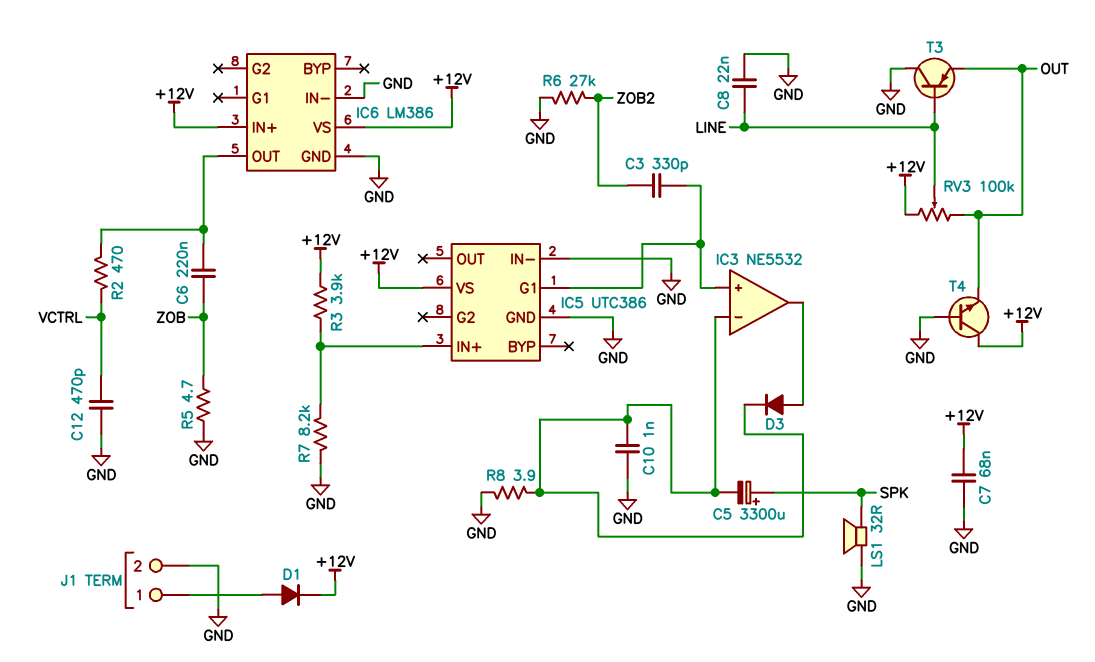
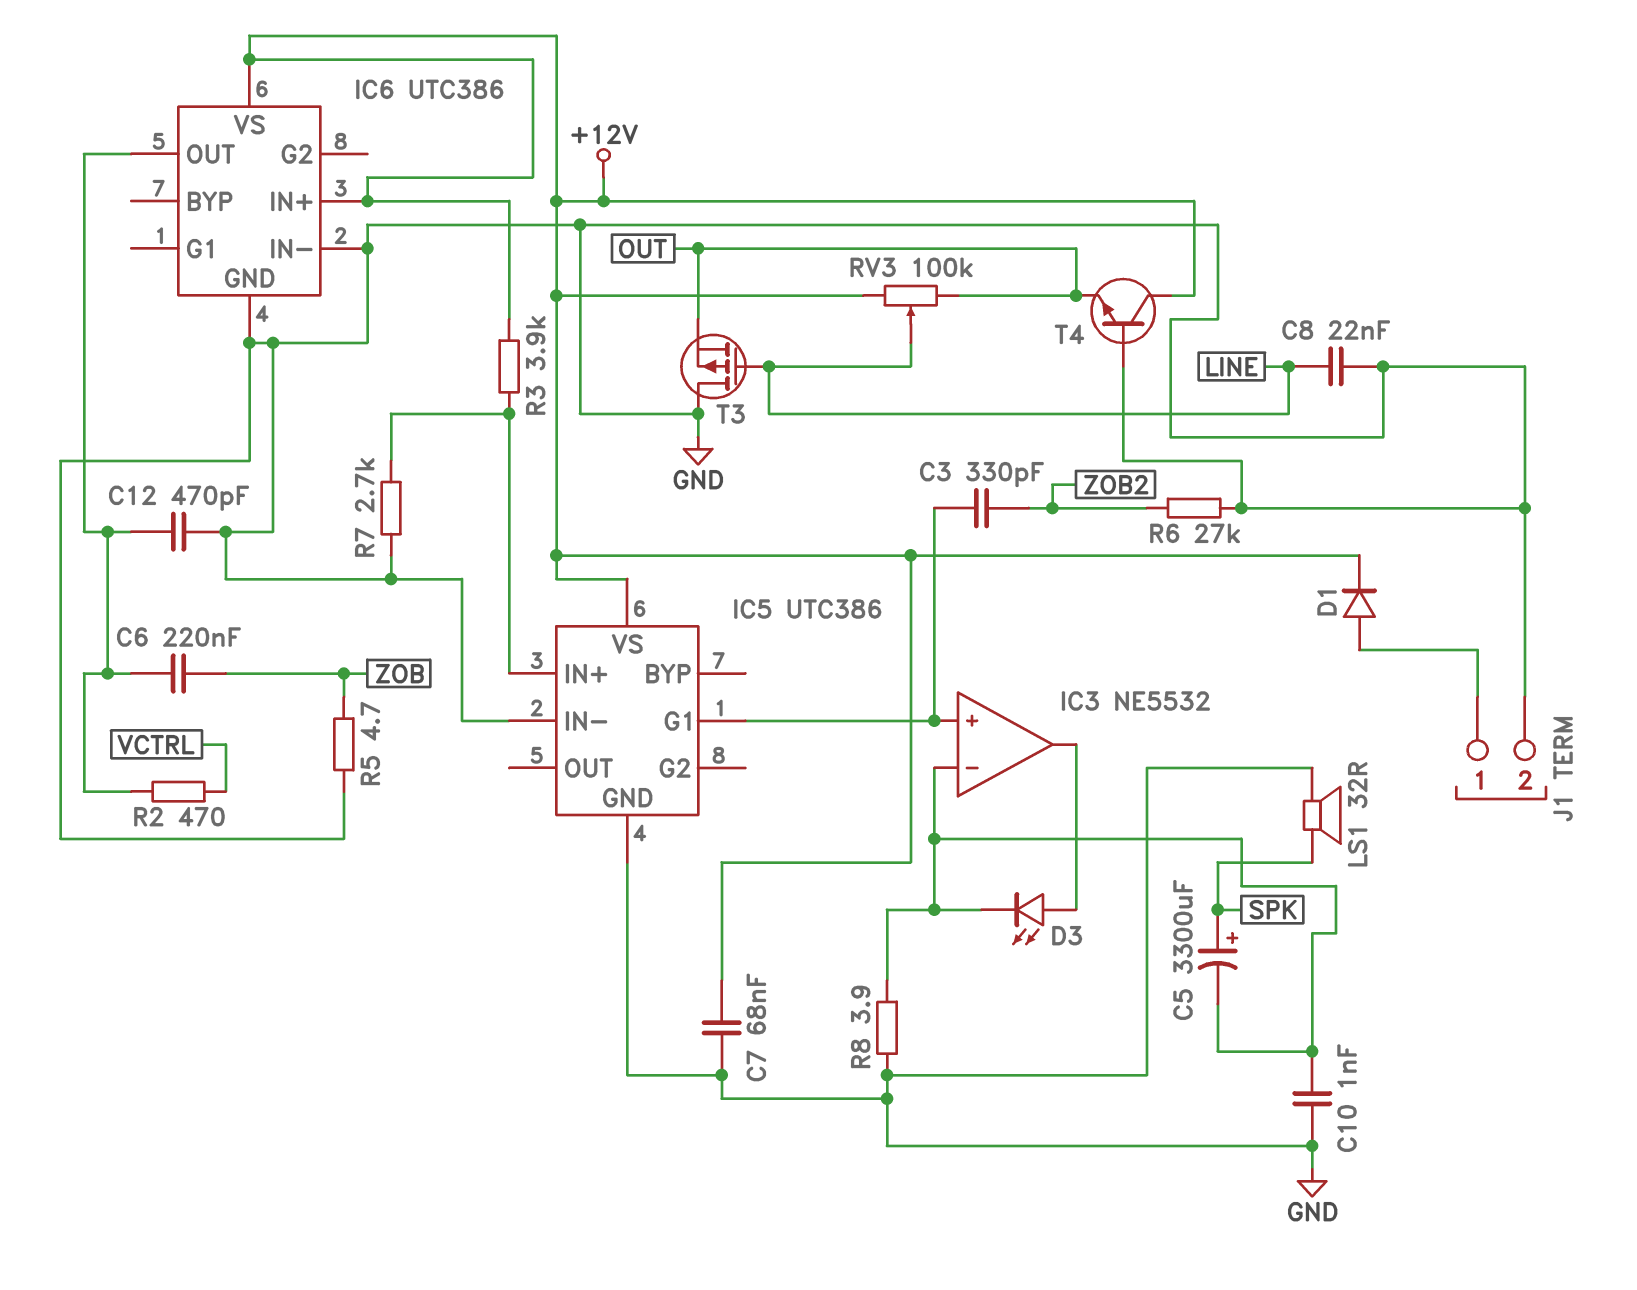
C12: 470pF (GND, VCTRL) -> 470pF (GND, IC6/OUT)
D3: diode (A IC3/out, K IC3/in-) -> LED (A IC3/out, K IC3/in-)
IC6: LM386 -> UTC386
R7: 8.2k (GND, IC5/IN+) -> 2.7k (GND, IC5/IN+)
T3: PNP (B LINE, C GND, E OUT) -> PMOS (G LINE, D GND, S OUT)

